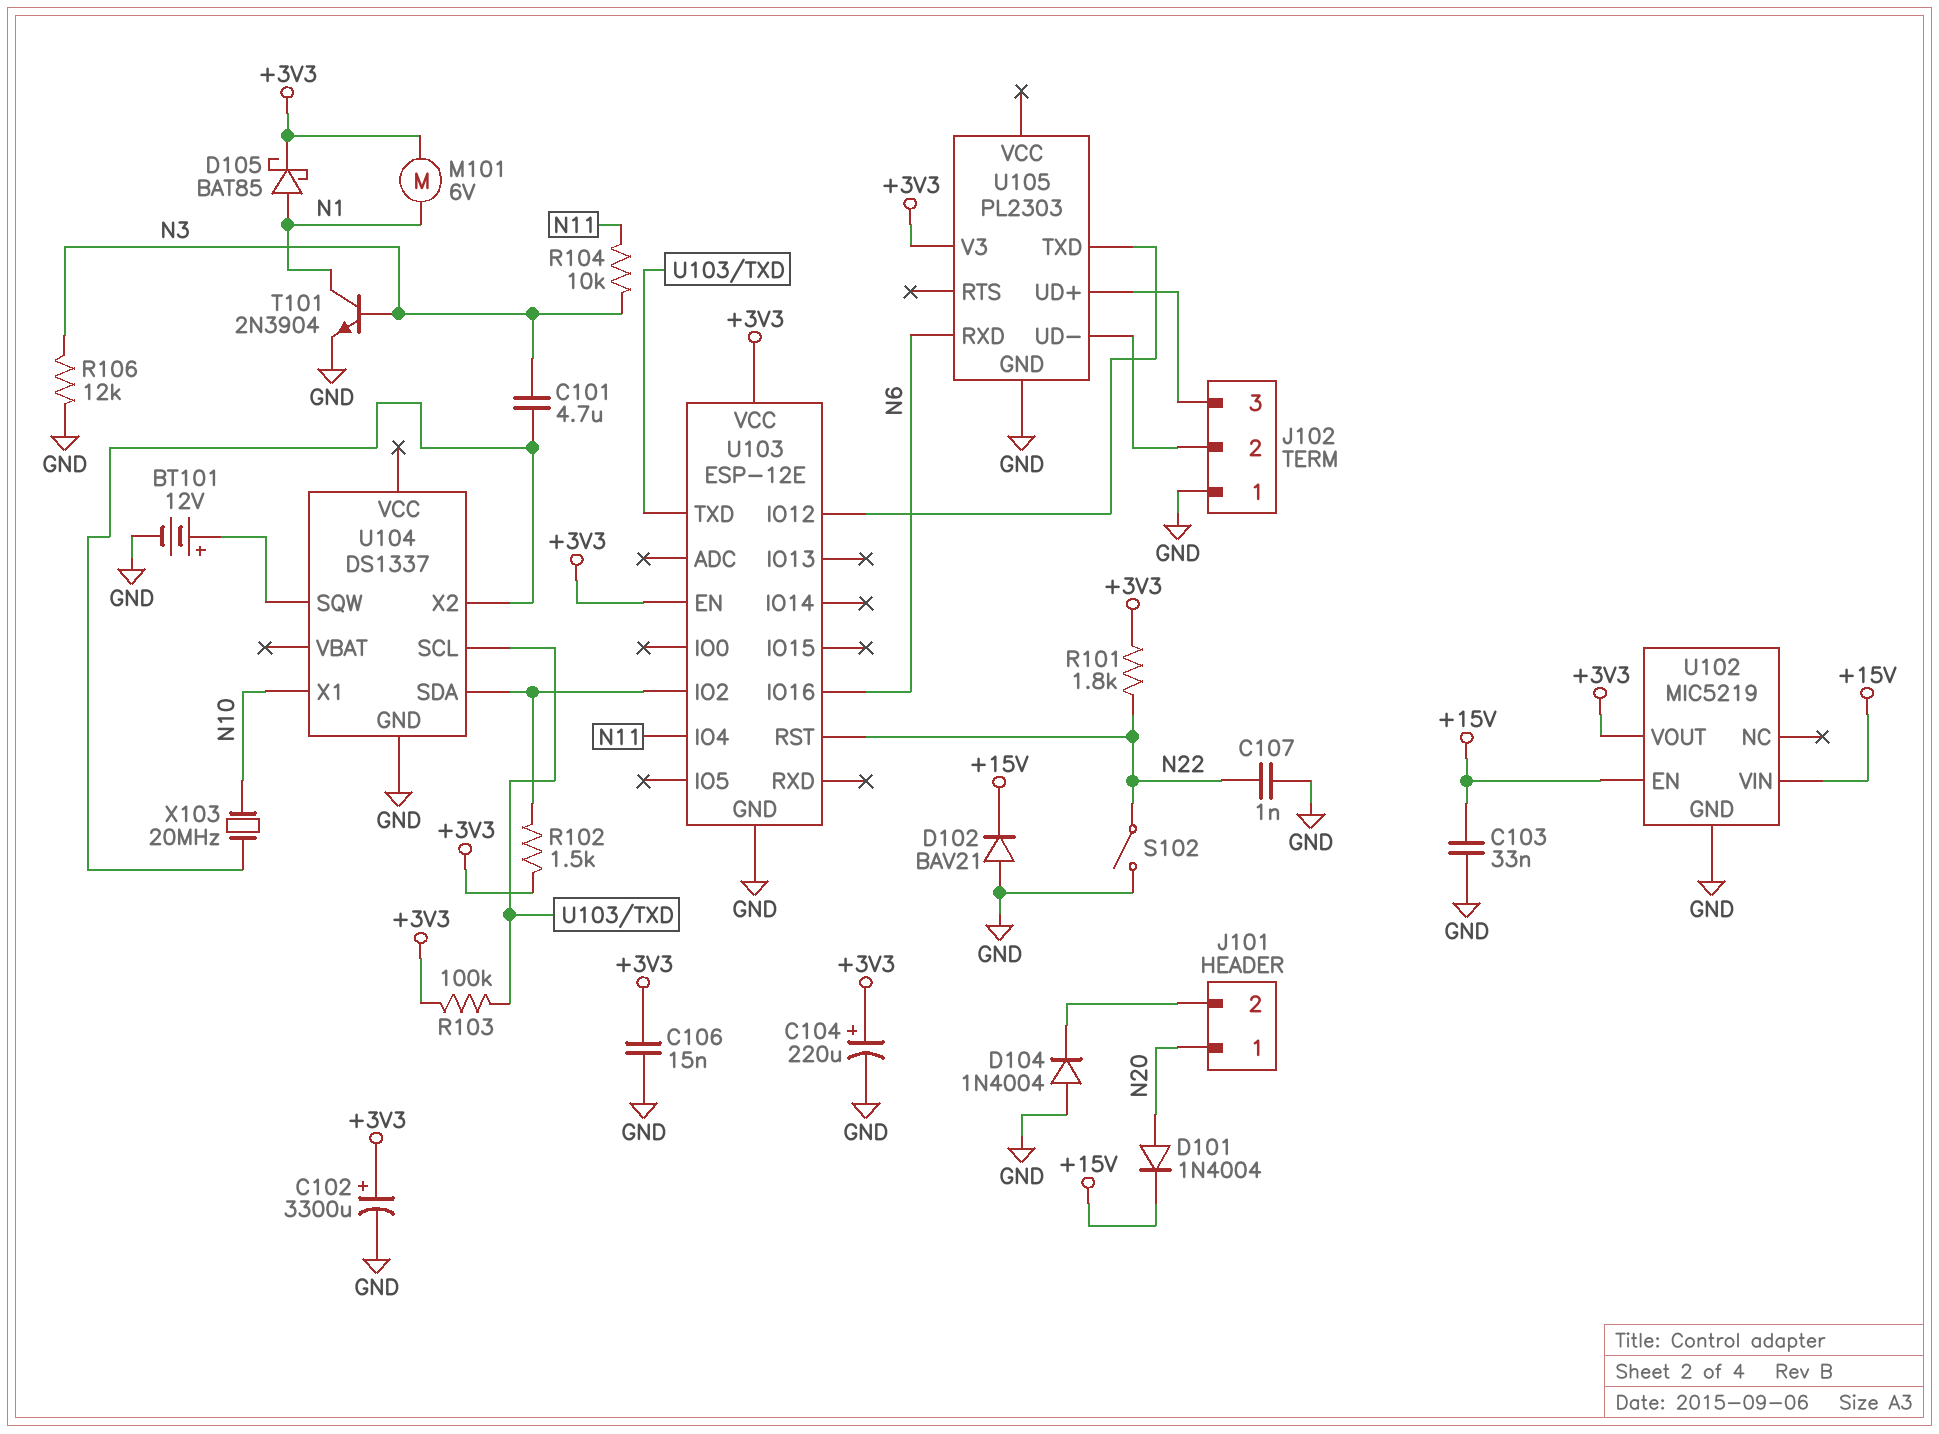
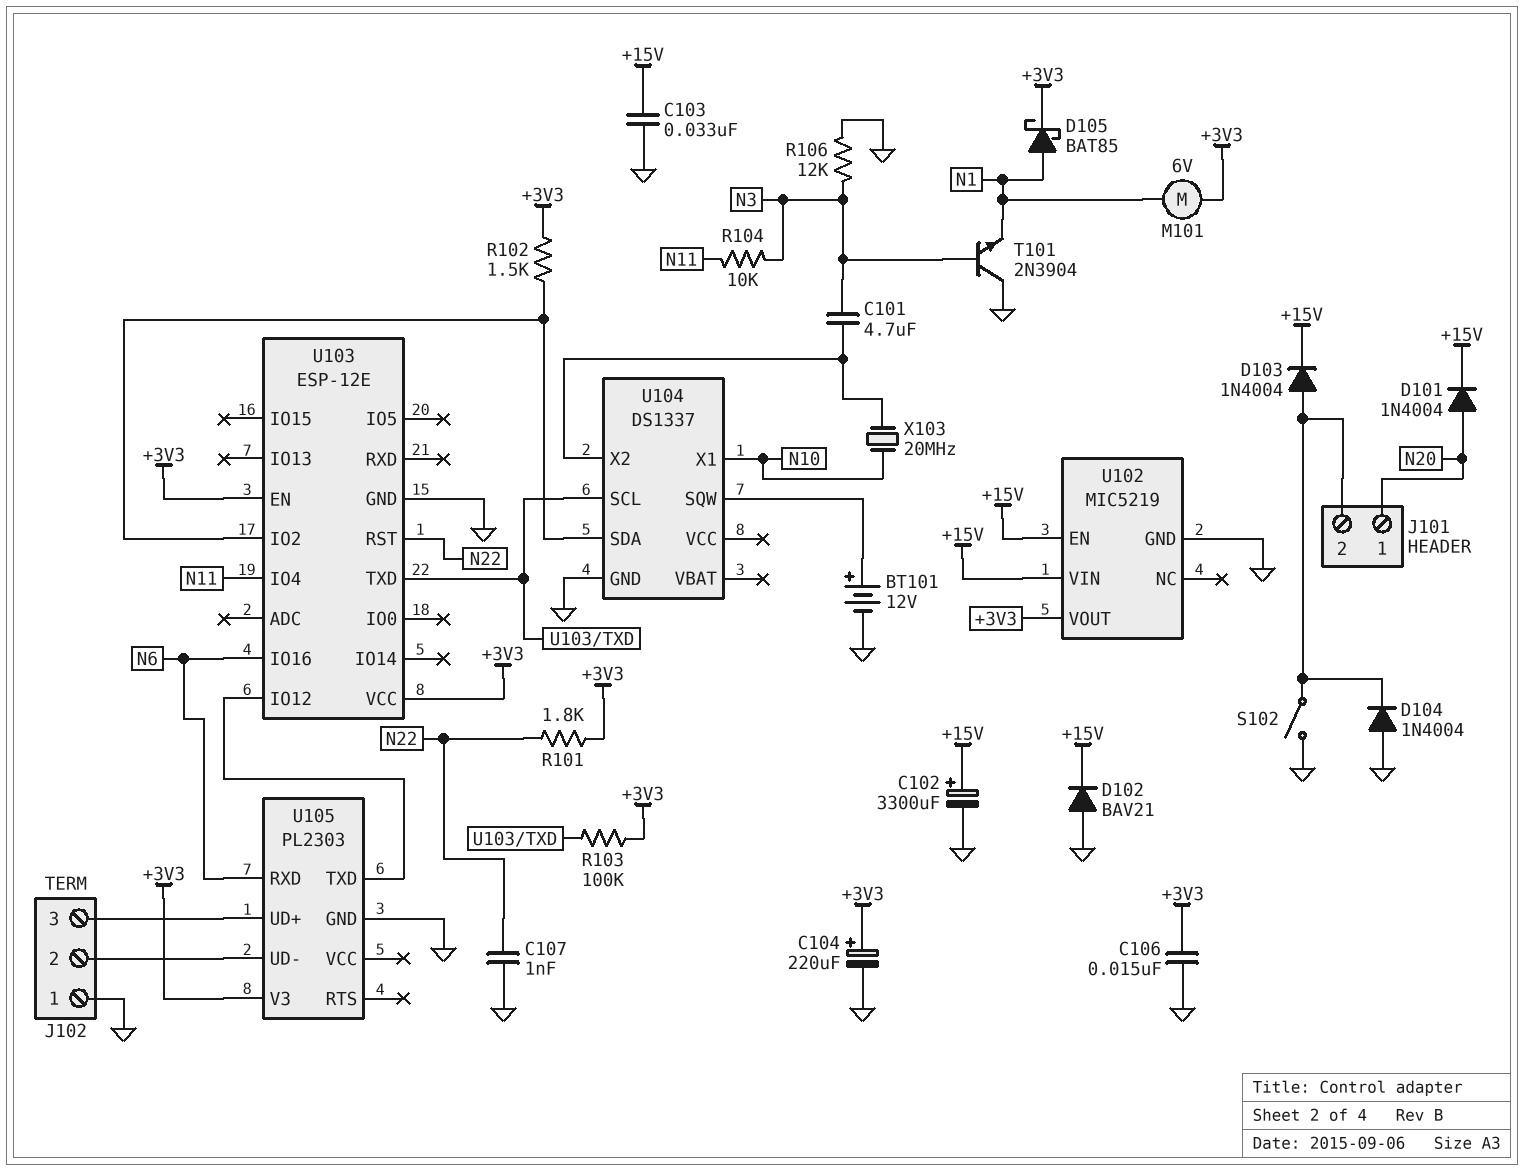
C102: 3300uF (plus +3V3, minus GND) -> 3300uF (plus +15V, minus GND)
D103: none -> diode 1N4004 (A J101/2, K +15V)
S102: switch (GND, N22) -> switch (GND, J101/2)
T101: NPN 2N3904 (B N3, C N1, E GND) -> NPN 2N3904 (B N3, C GND, E N1)

